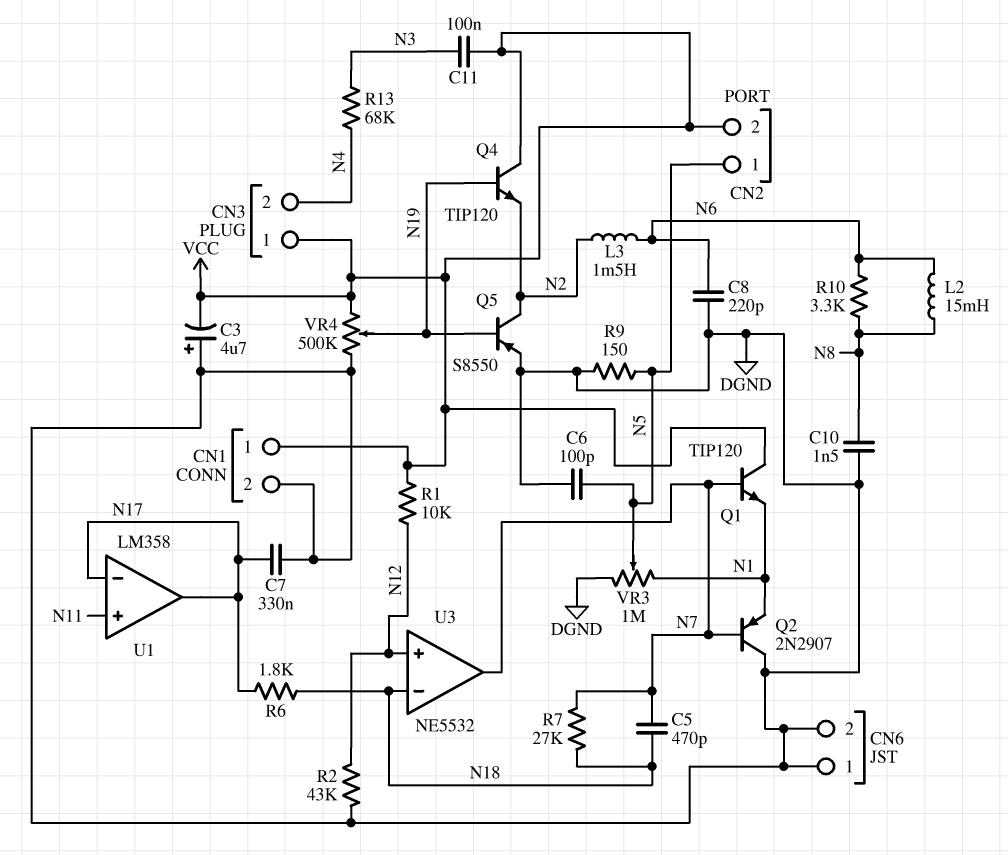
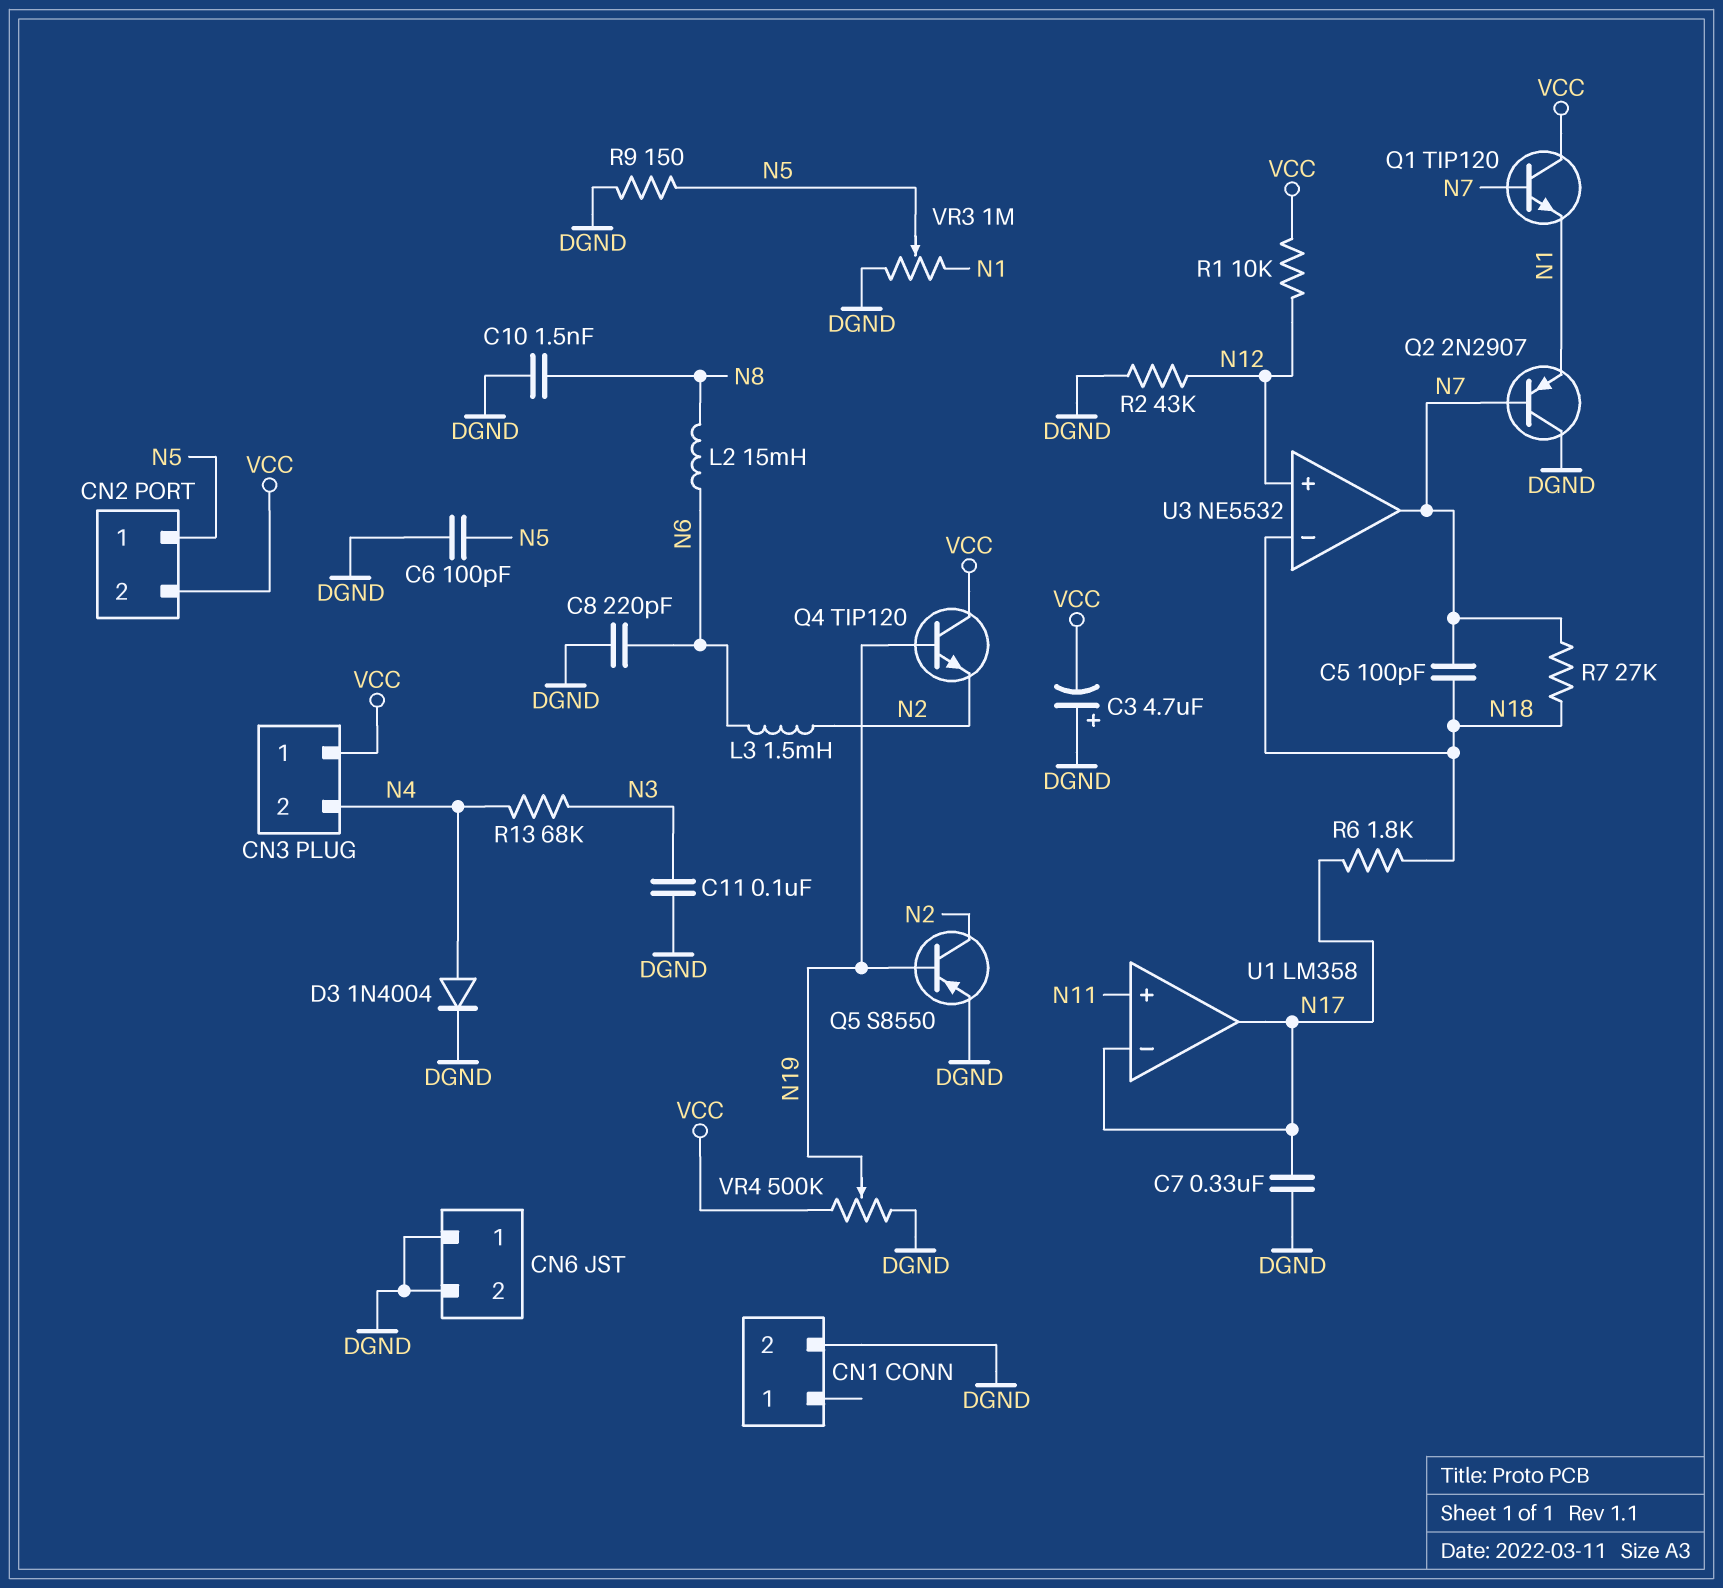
C5: 470pF (N7, N18) -> 100pF (N7, N18)
C11: 100nF (N3, VCC) -> 100nF (DGND, N3)
CN1 pin 1: VCC -> none
D3: none -> diode 1N4004 (A N4, K DGND)
R10: 3.3k (N6, N8) -> none

